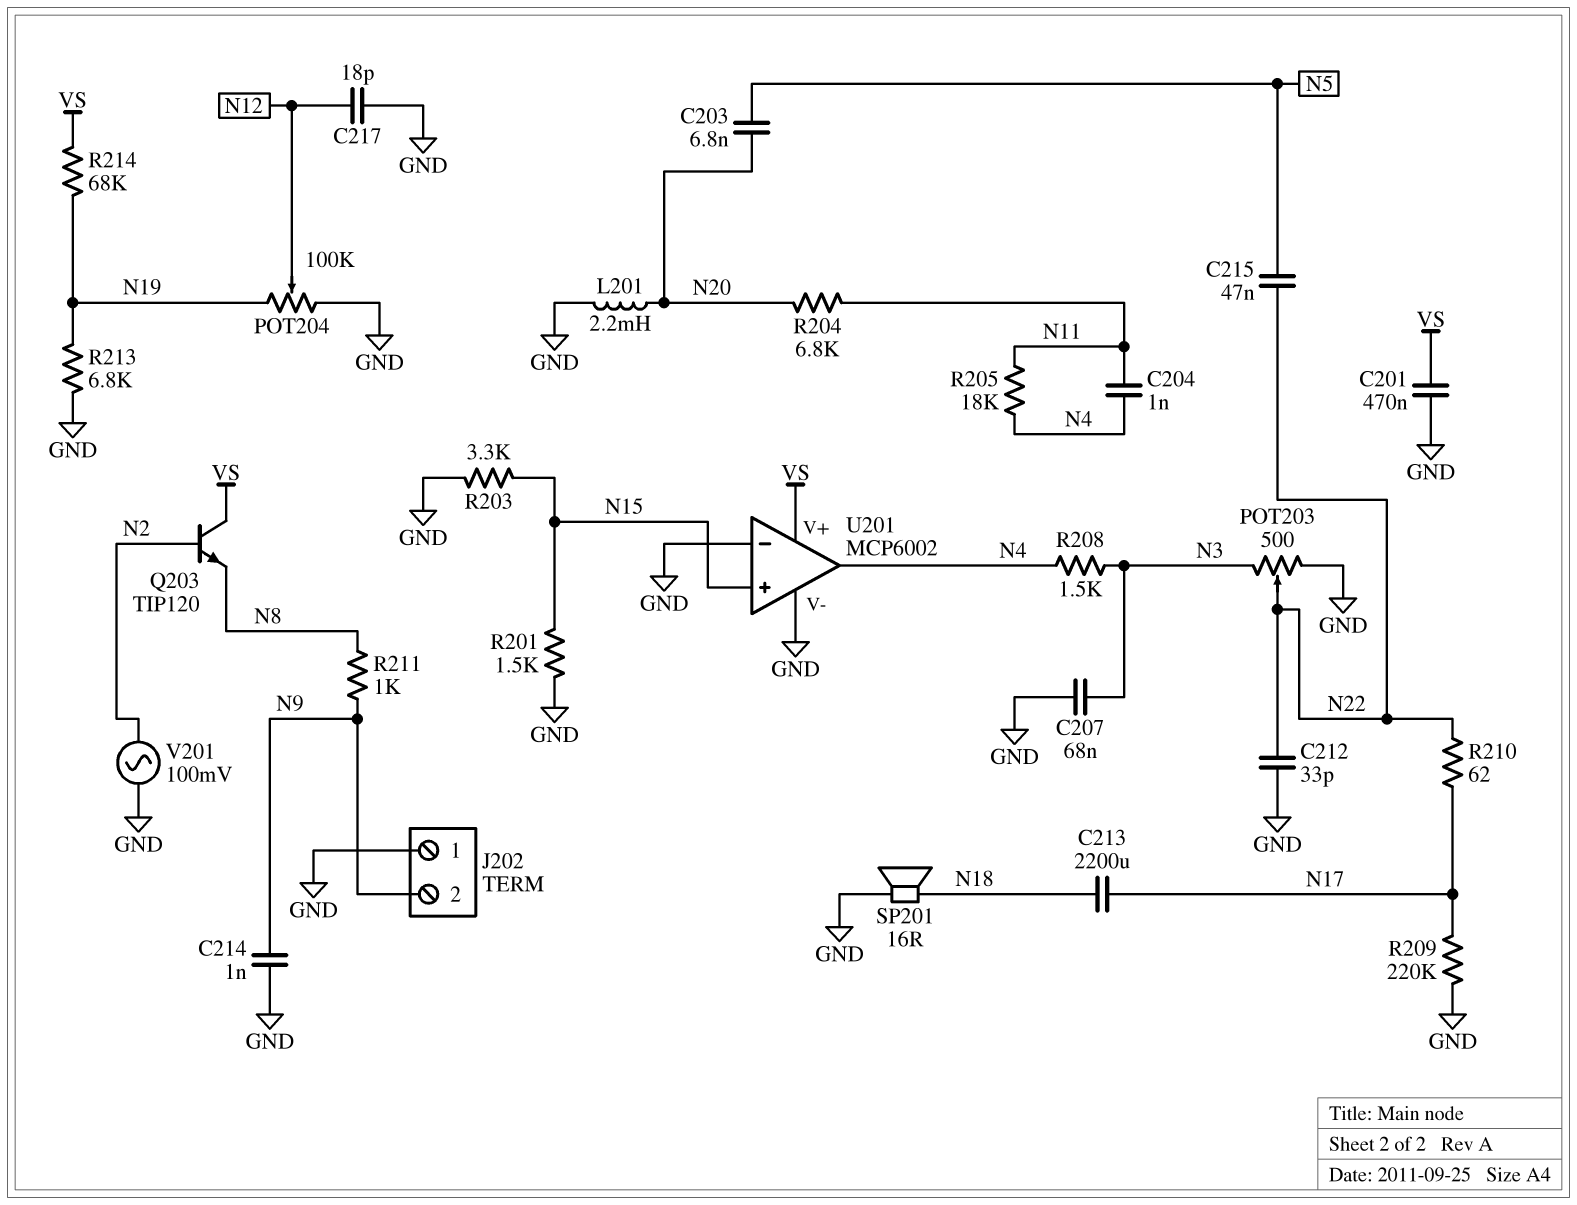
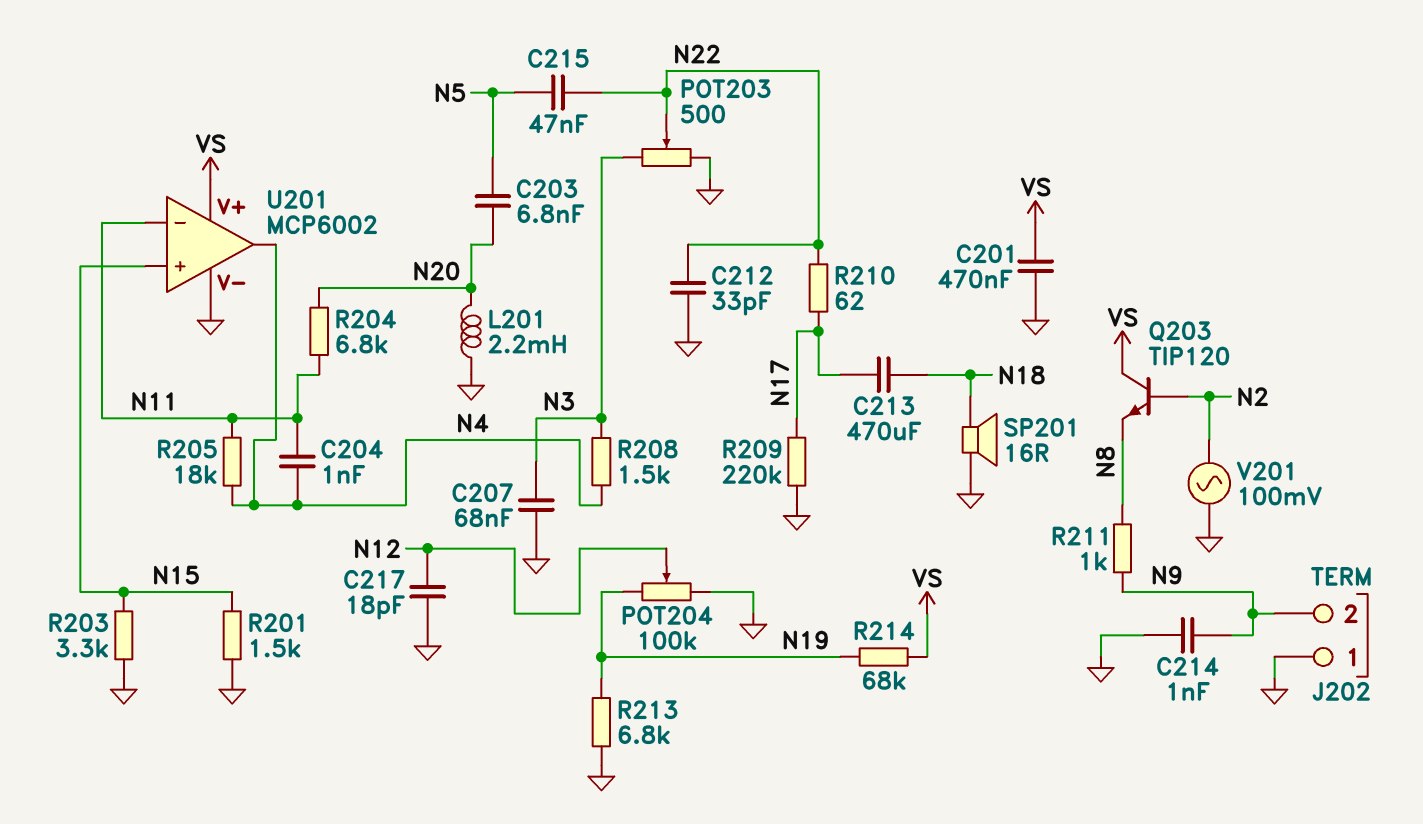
C213: 2200uF (N17, N18) -> 470uF (N17, N18)
U201 pin in-: GND -> N11

